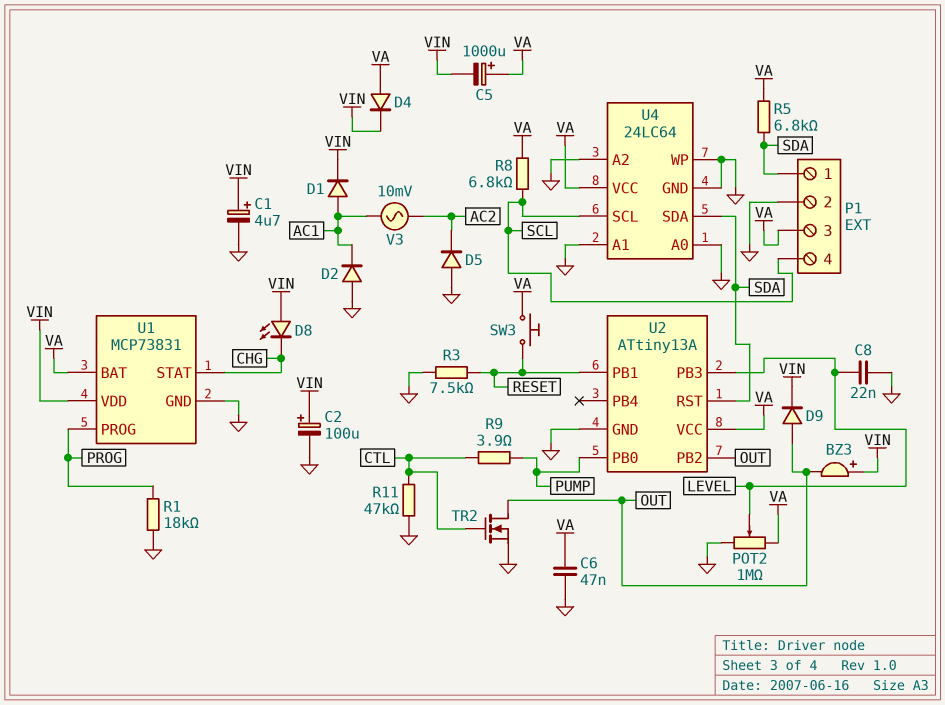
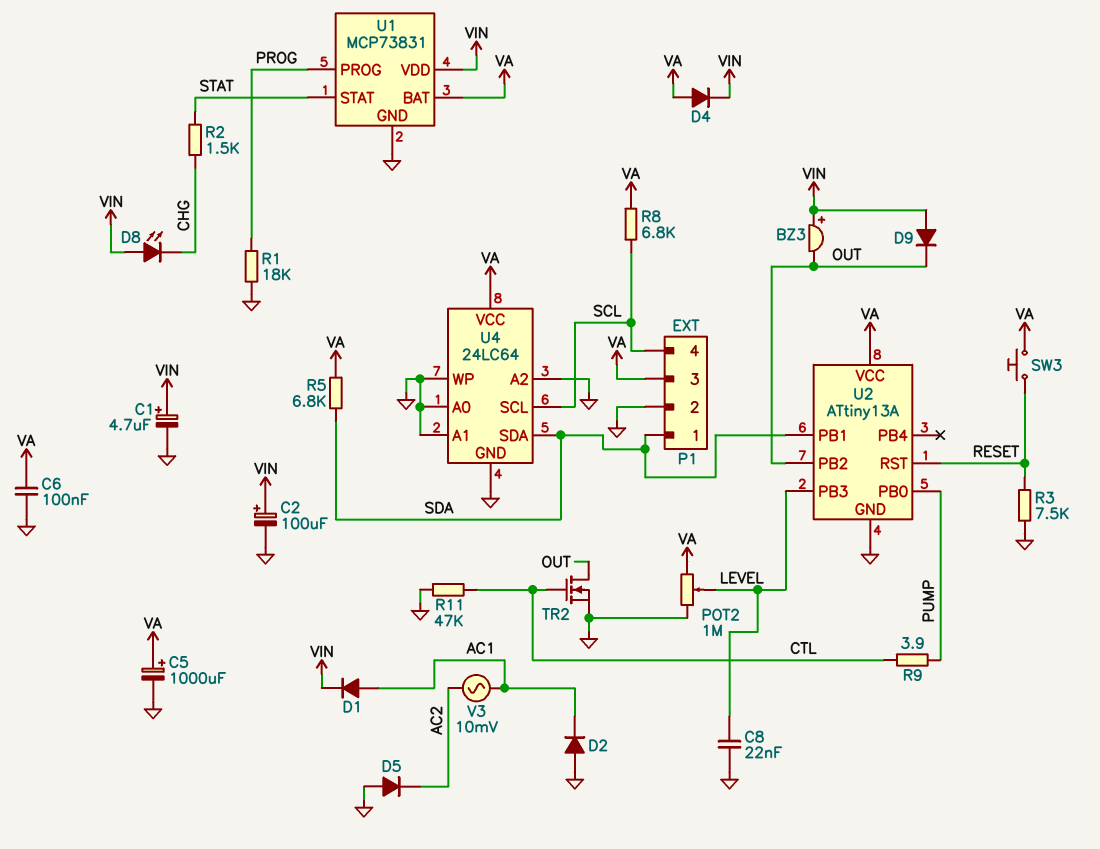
C5: 1000uF (plus VA, minus VIN) -> 1000uF (plus VA, minus GND)
C6: 47nF (GND, VA) -> 100nF (GND, VA)
D9: diode (A OUT, K VIN) -> diode (A VIN, K OUT)
R2: none -> 1.5k (CHG, STAT)
U1 pin STAT: CHG -> STAT
U2 pin PB1: RESET -> SDA
U2 pin RST: SDA -> RESET

